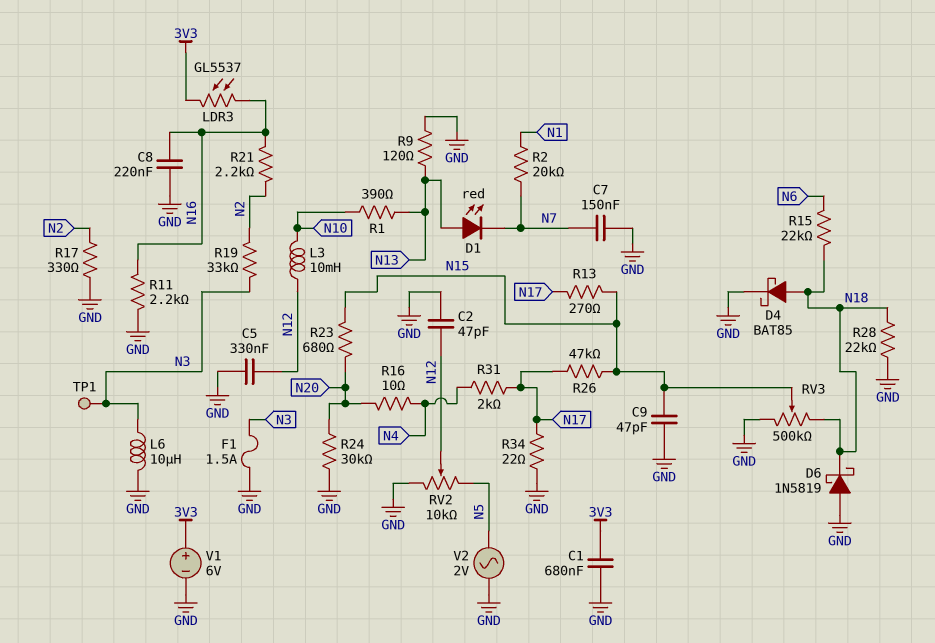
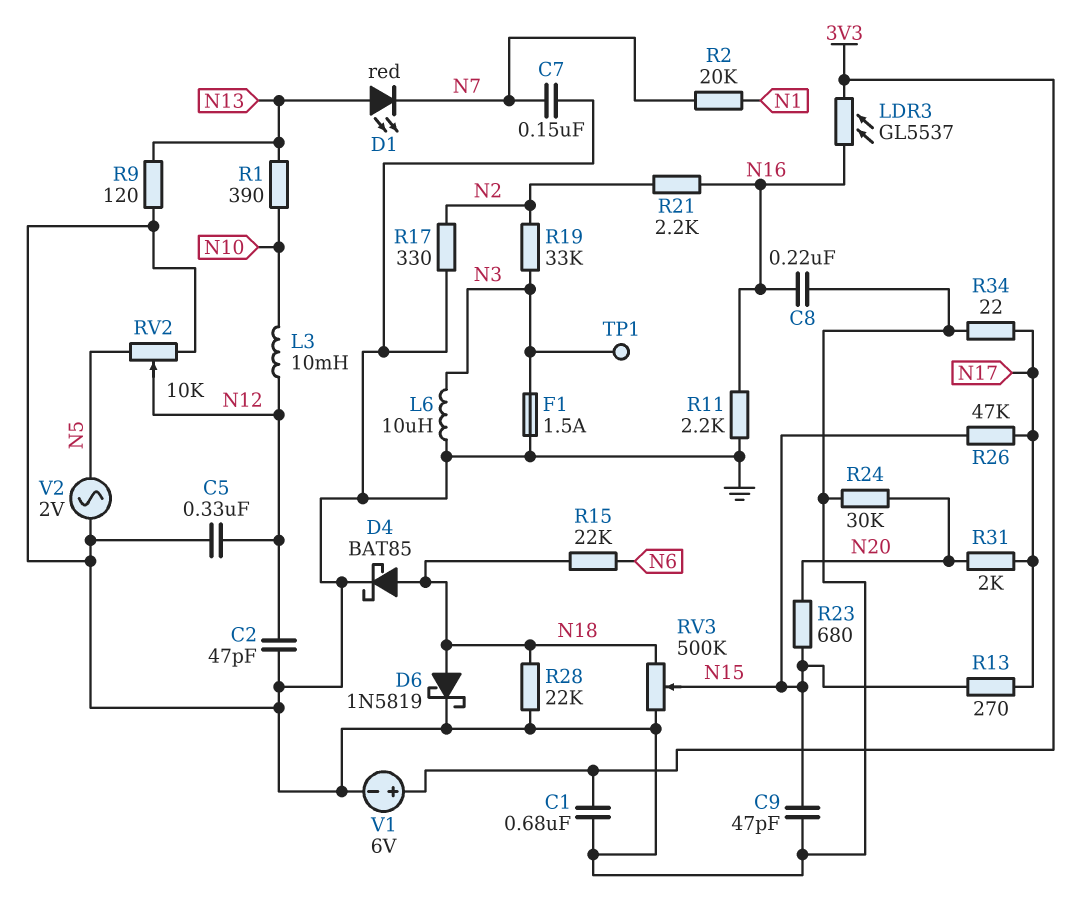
D6: schottky 1N5819 (A GND, K N18) -> schottky 1N5819 (A N18, K GND)
R16: 10 (N4, N20) -> none
R31: 2k (N4, N17) -> 2k (N17, N20)

